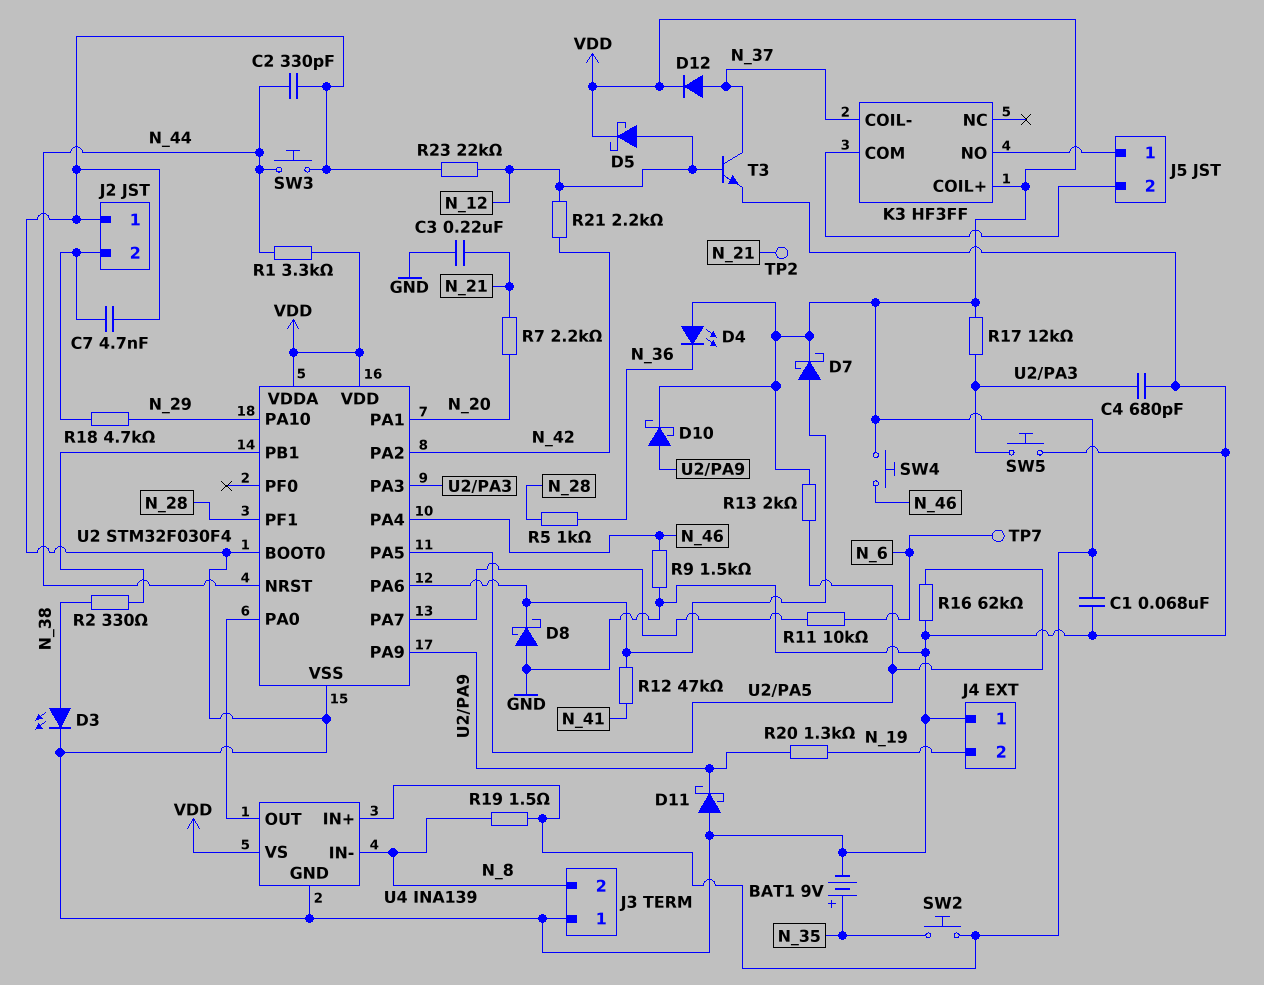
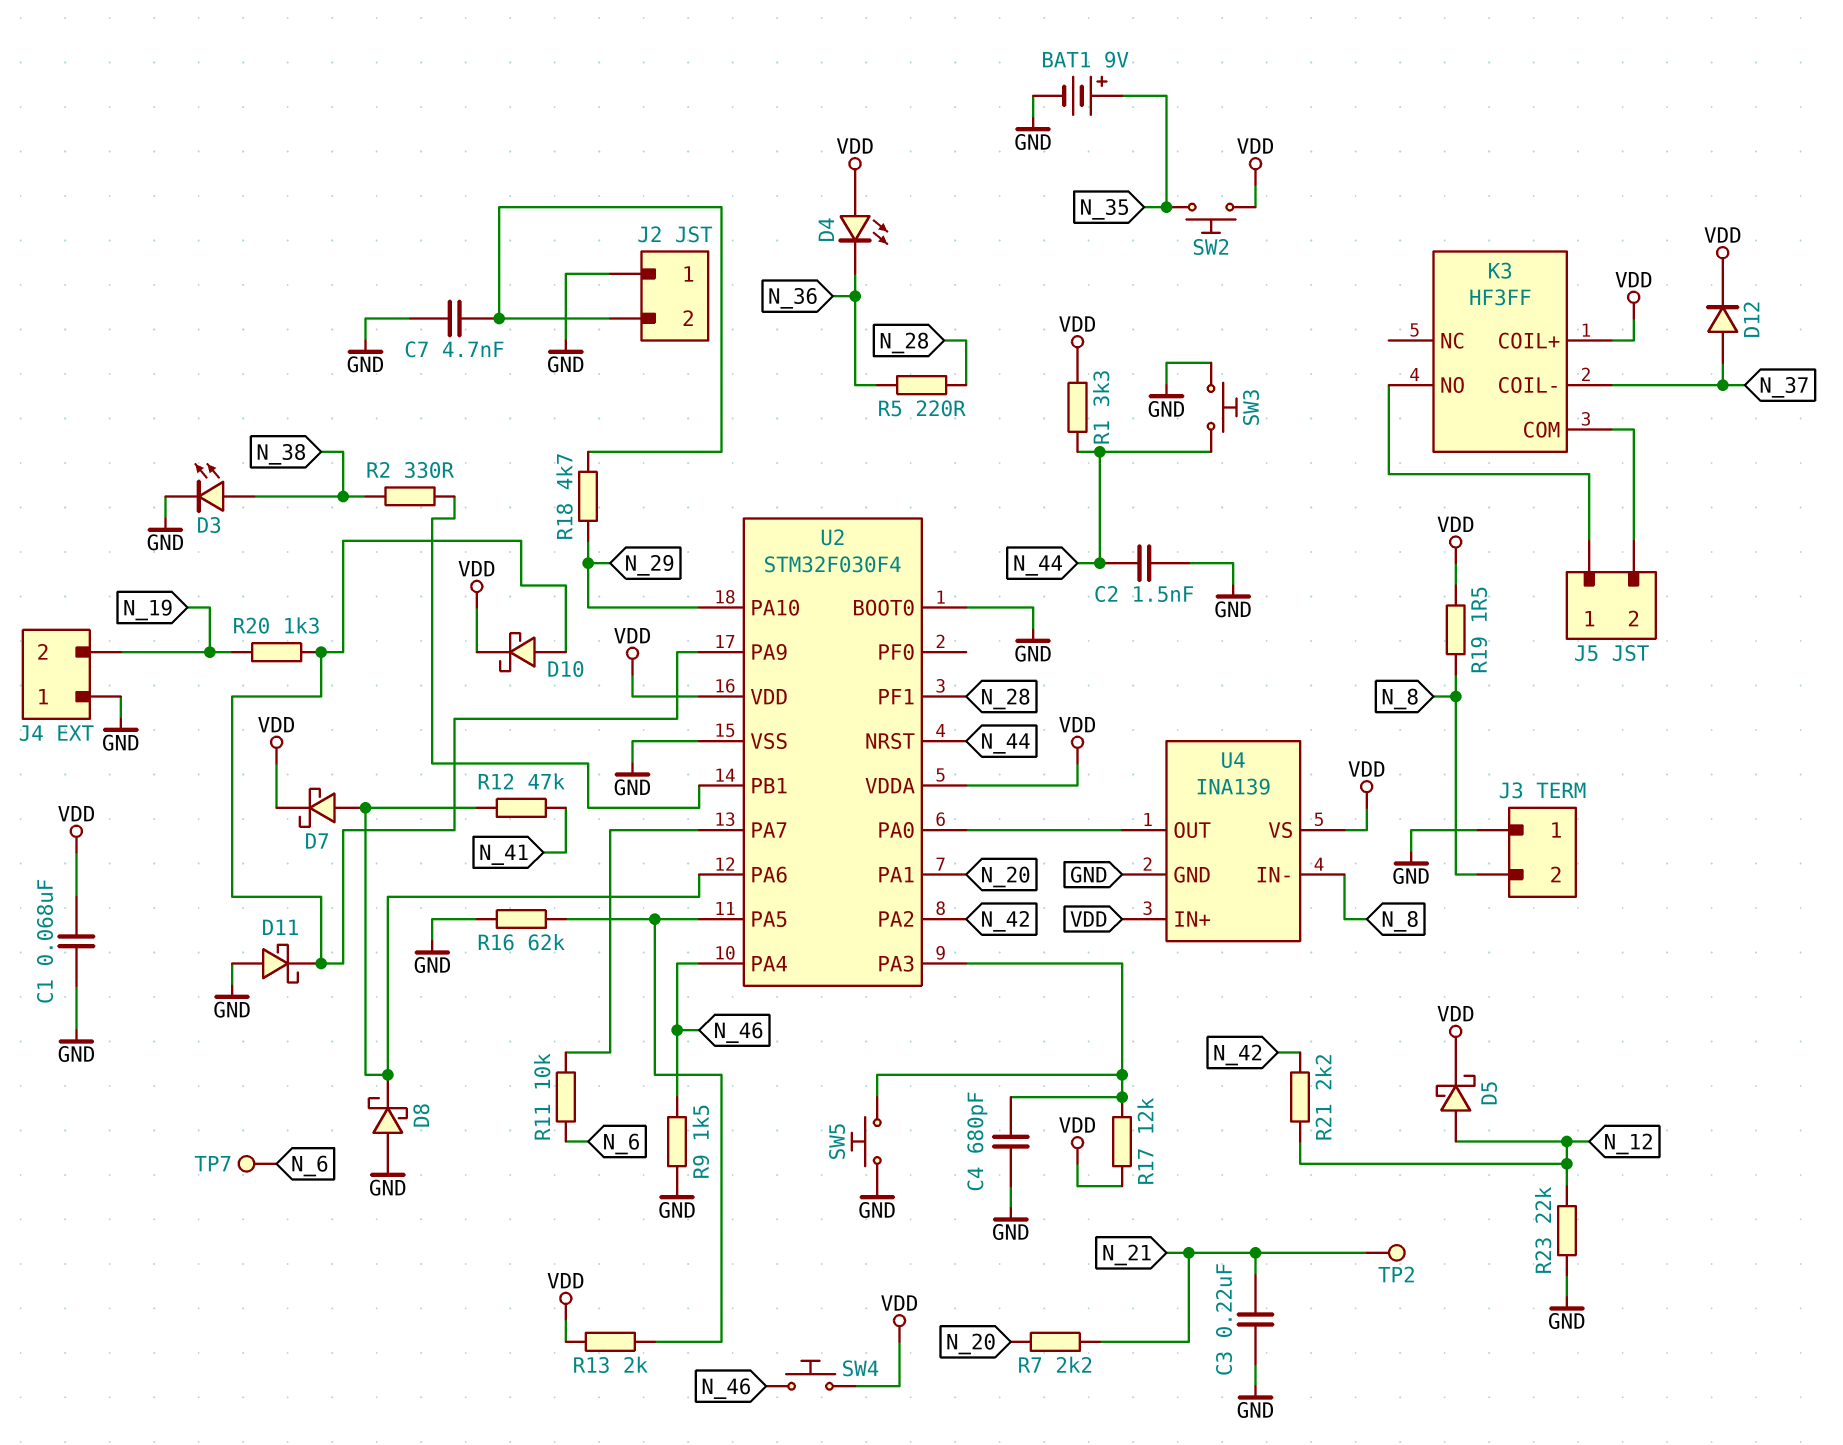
C2: 330pF (GND, N_44) -> 1.5nF (GND, N_44)
R5: 1k (N_28, N_36) -> 220 (N_28, N_36)
T3: NPN (B N_12, C N_37, E GND) -> none

